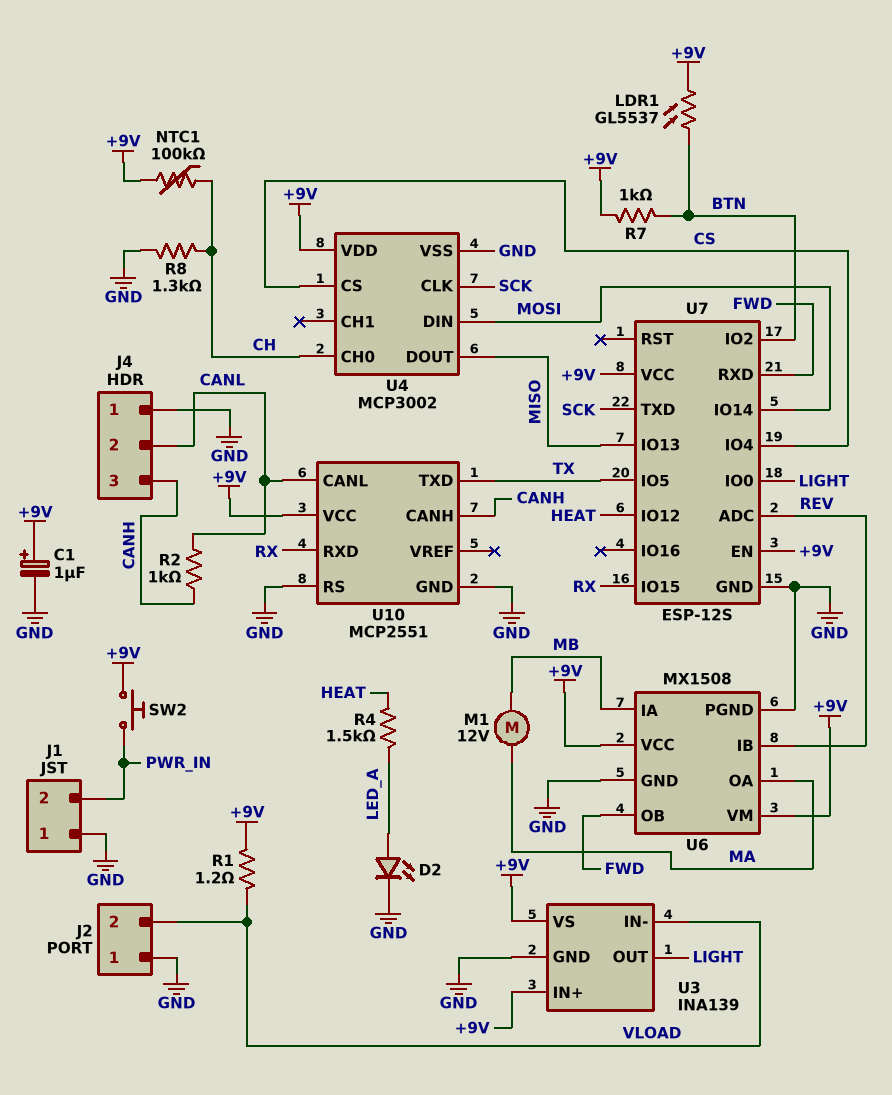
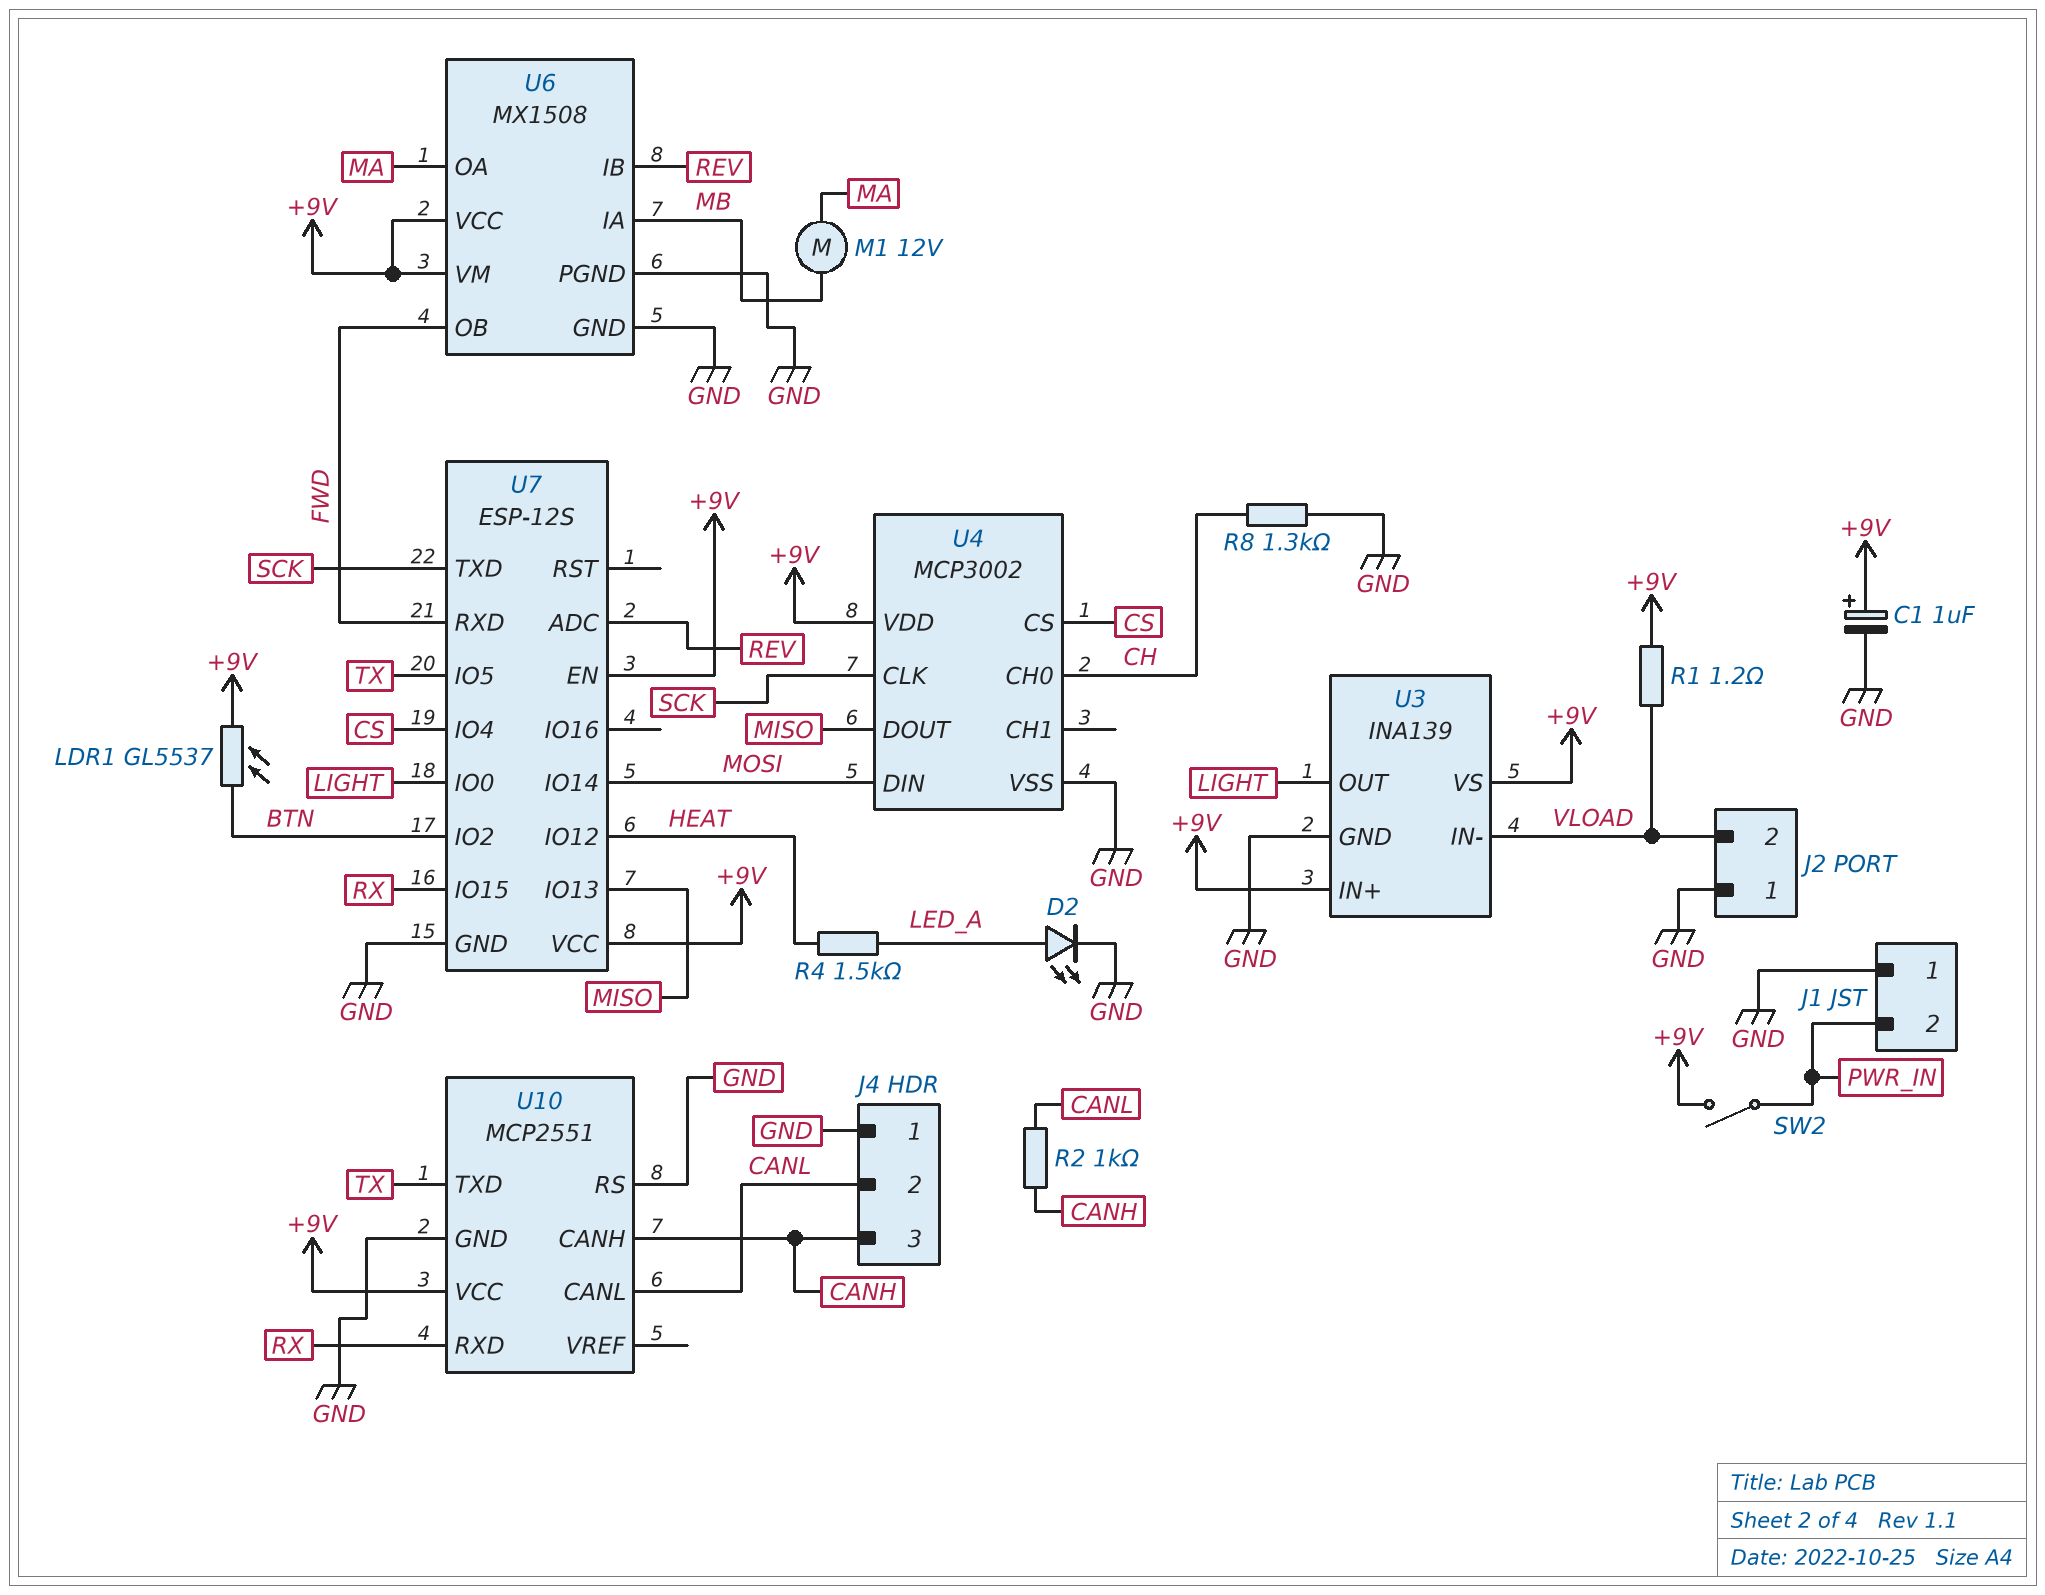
NTC1: 100k (+9V, CH) -> none
R7: 1k (+9V, BTN) -> none
SW2: button (+9V, PWR_IN) -> switch (+9V, PWR_IN)

